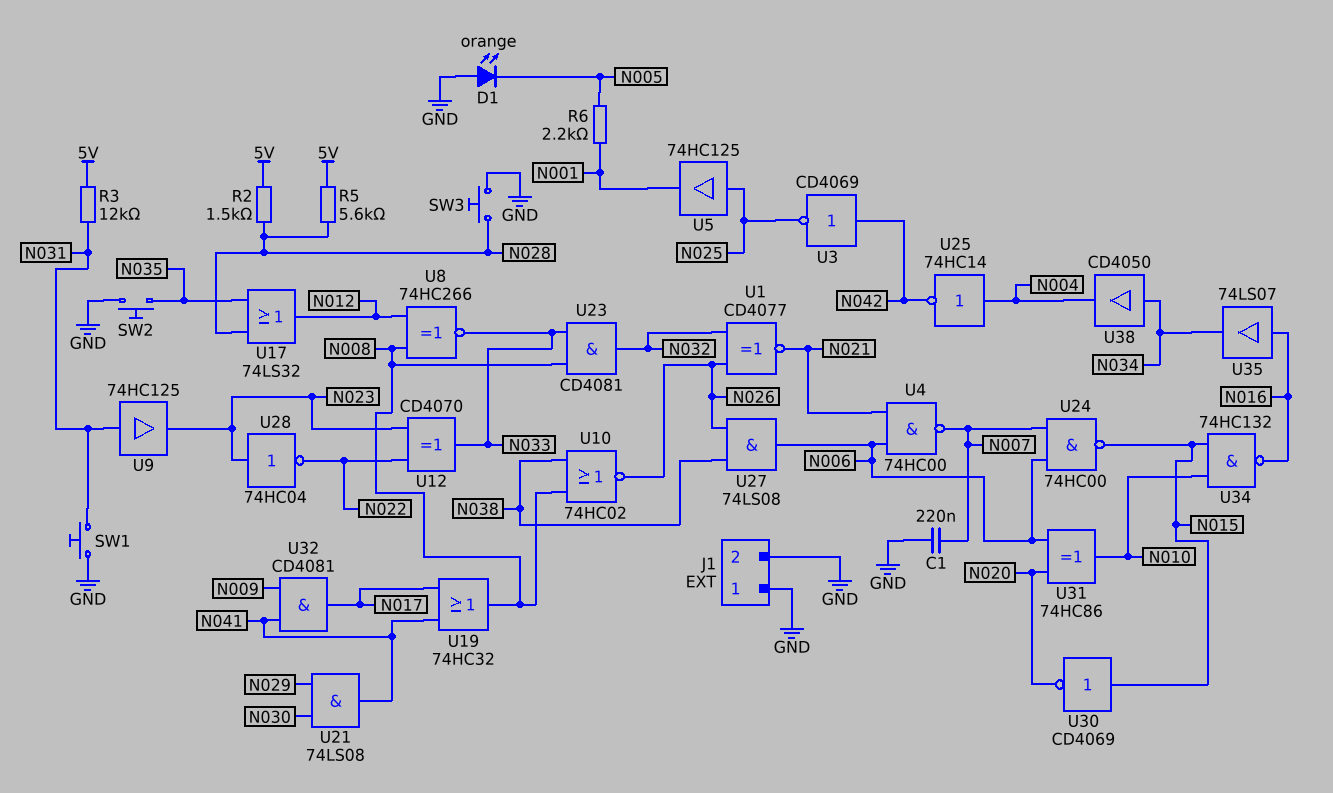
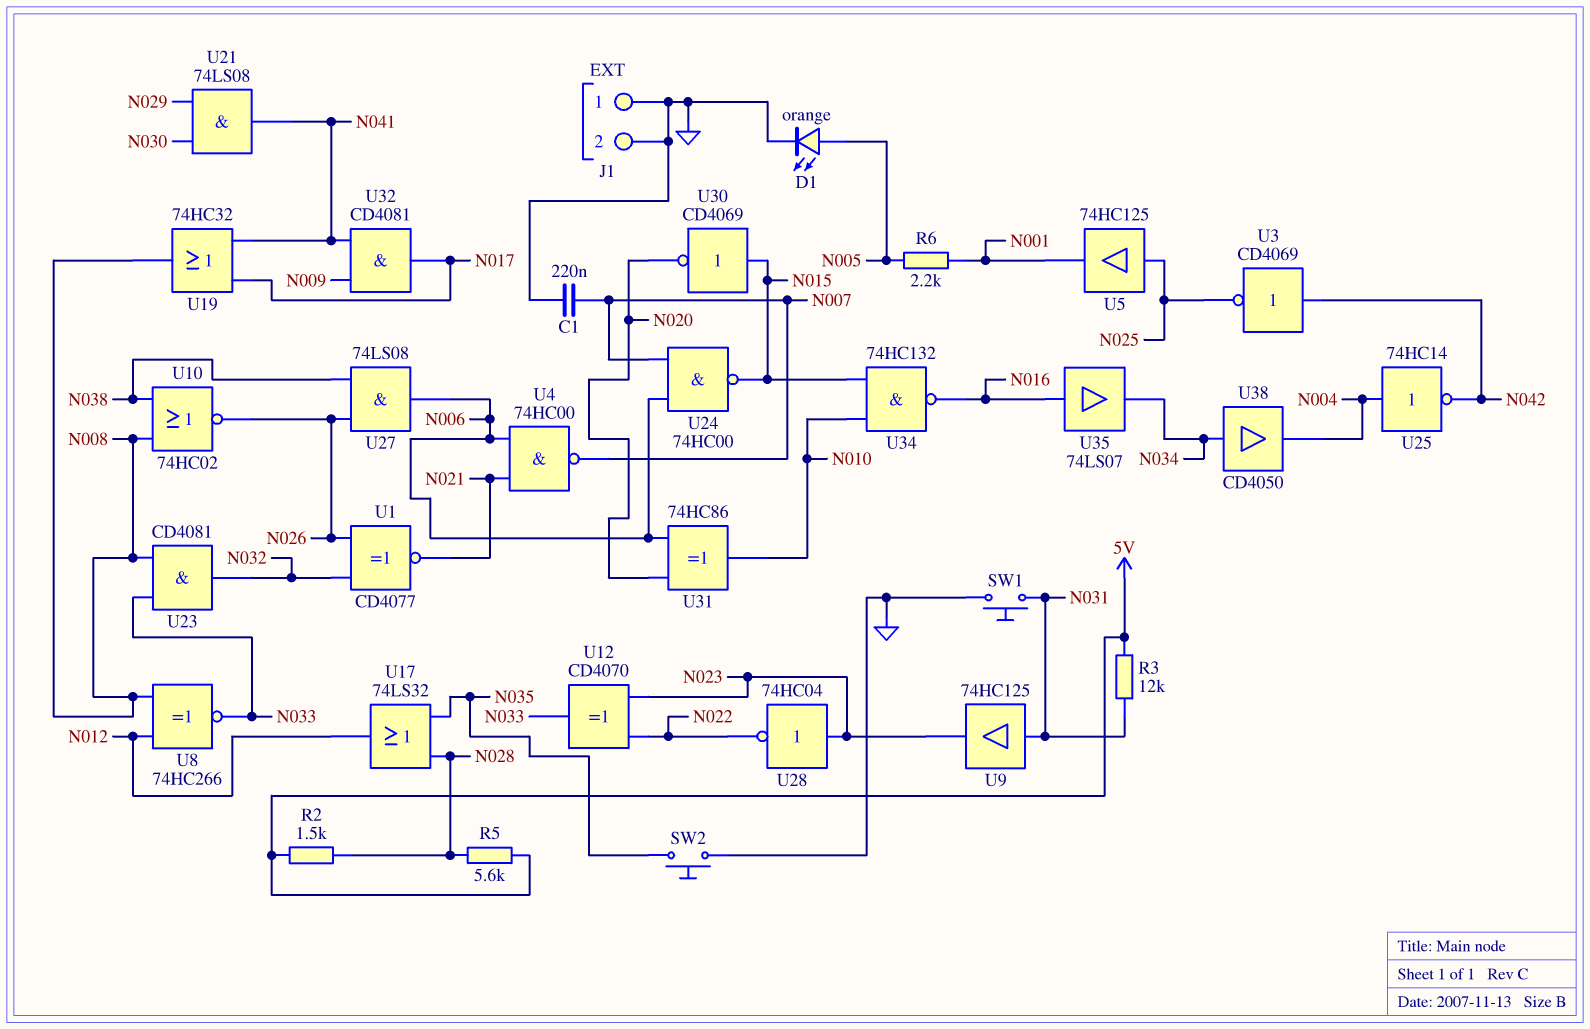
D1: LED orange (A GND, K N005) -> LED orange (A N005, K GND)
SW3: button (GND, N028) -> none

